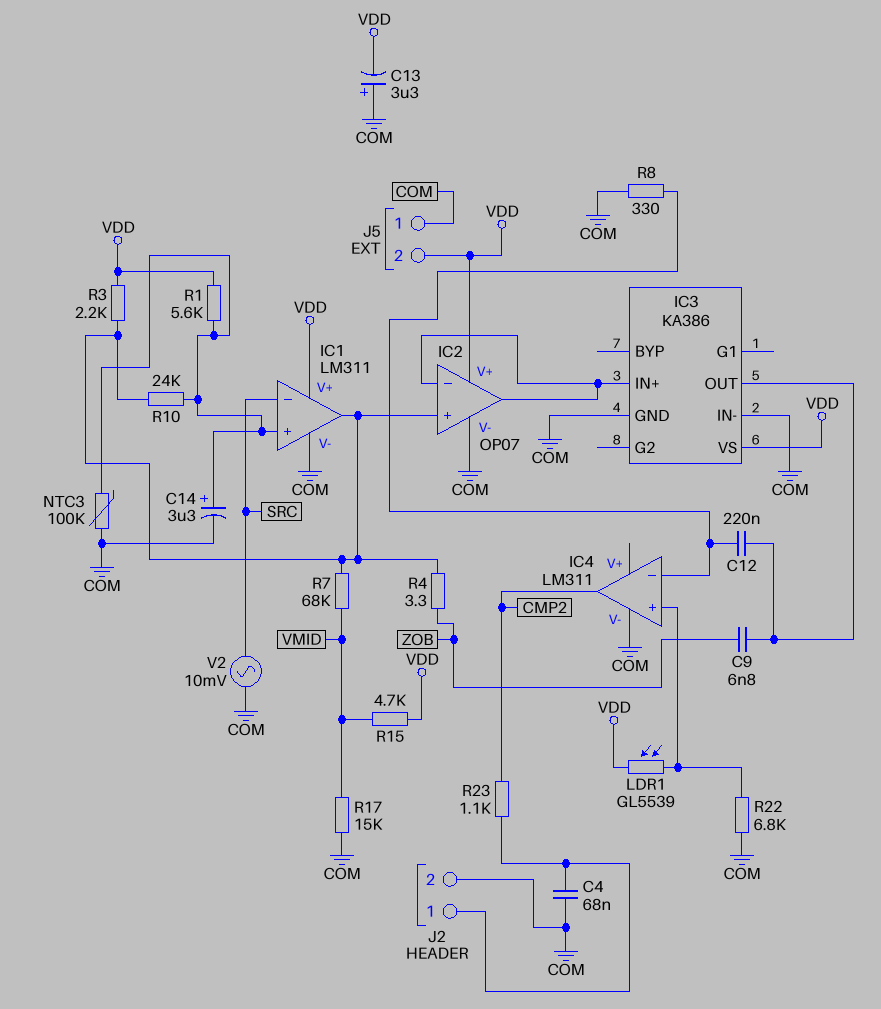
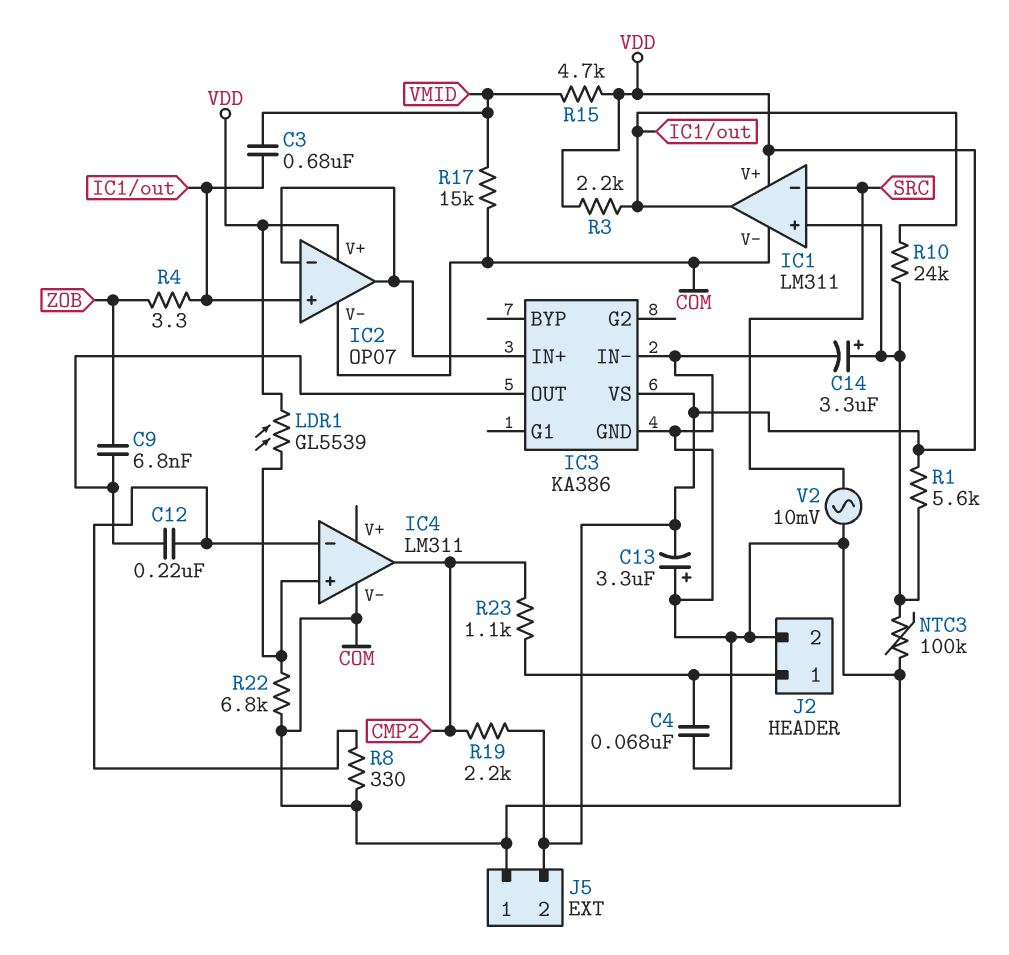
C3: none -> 680nF (IC1/out, VMID)
R7: 68k (IC1/out, VMID) -> none
R19: none -> 2.2k (CMP2, VDD)

